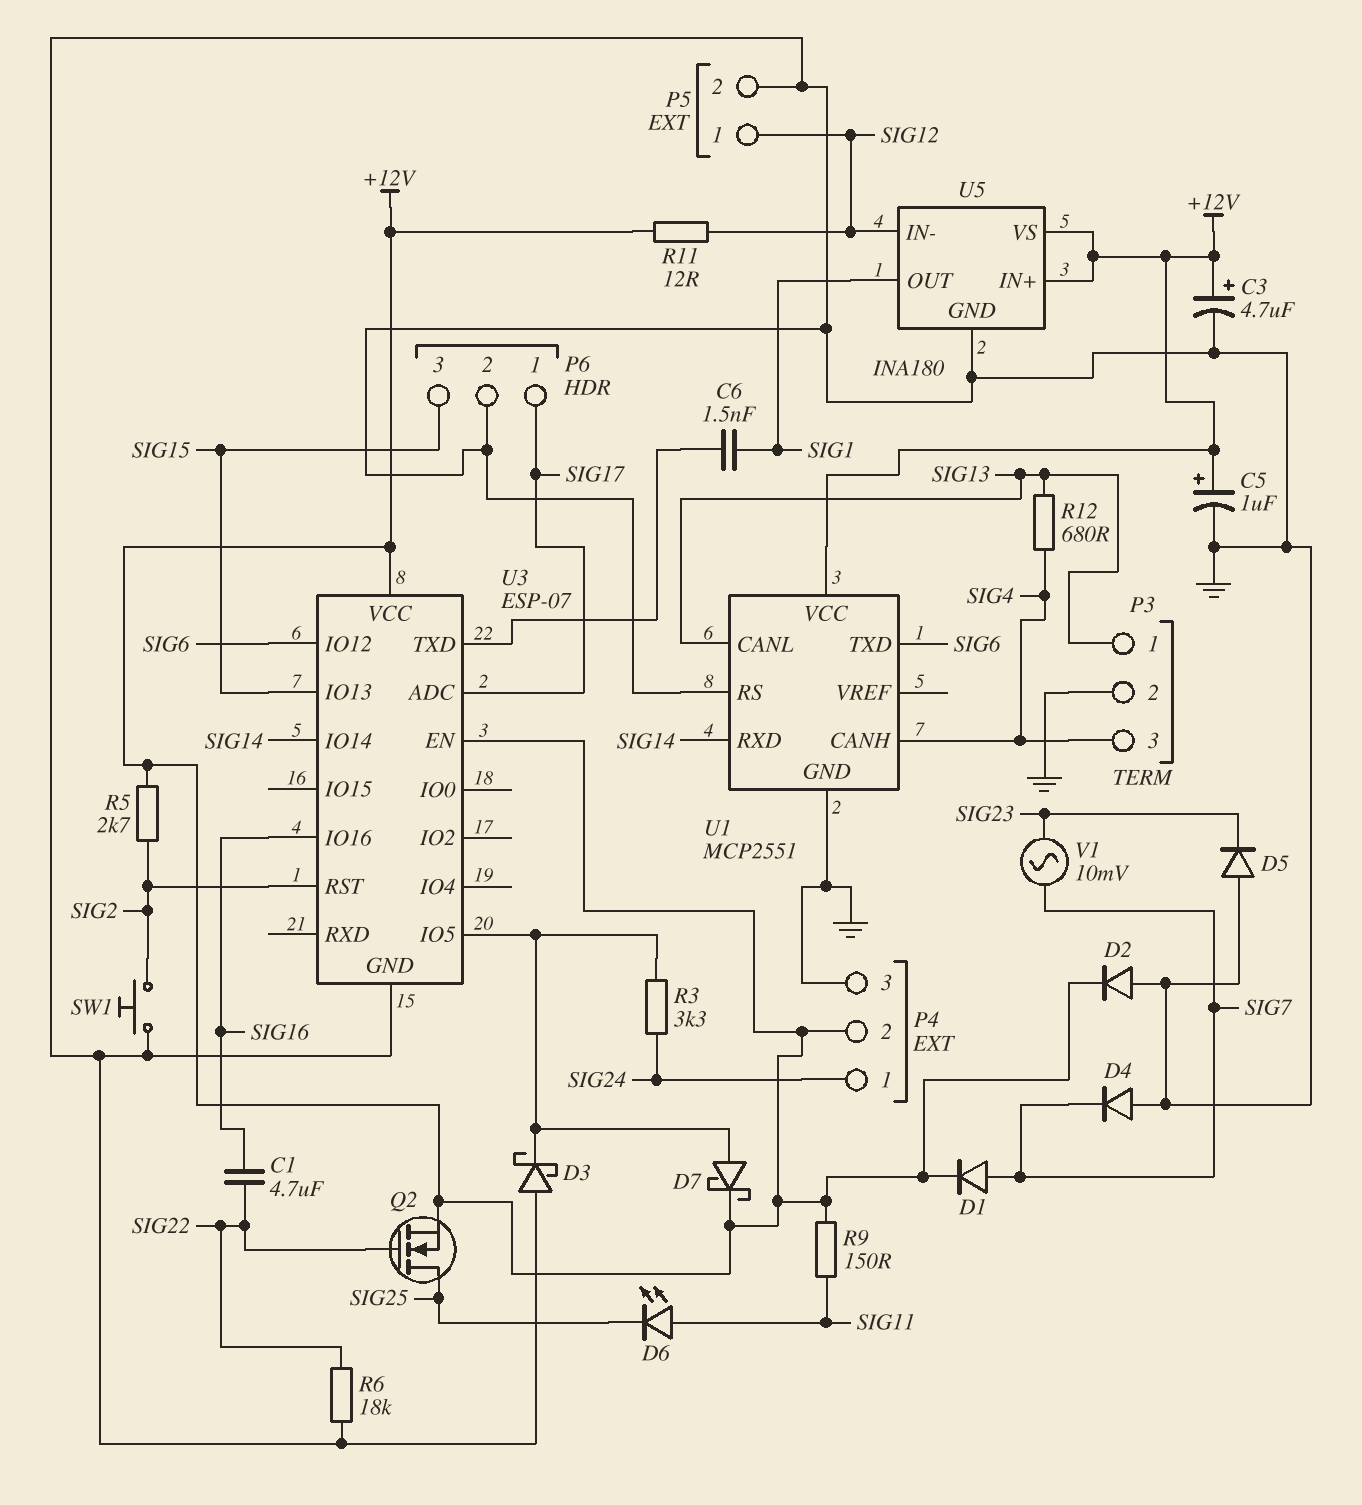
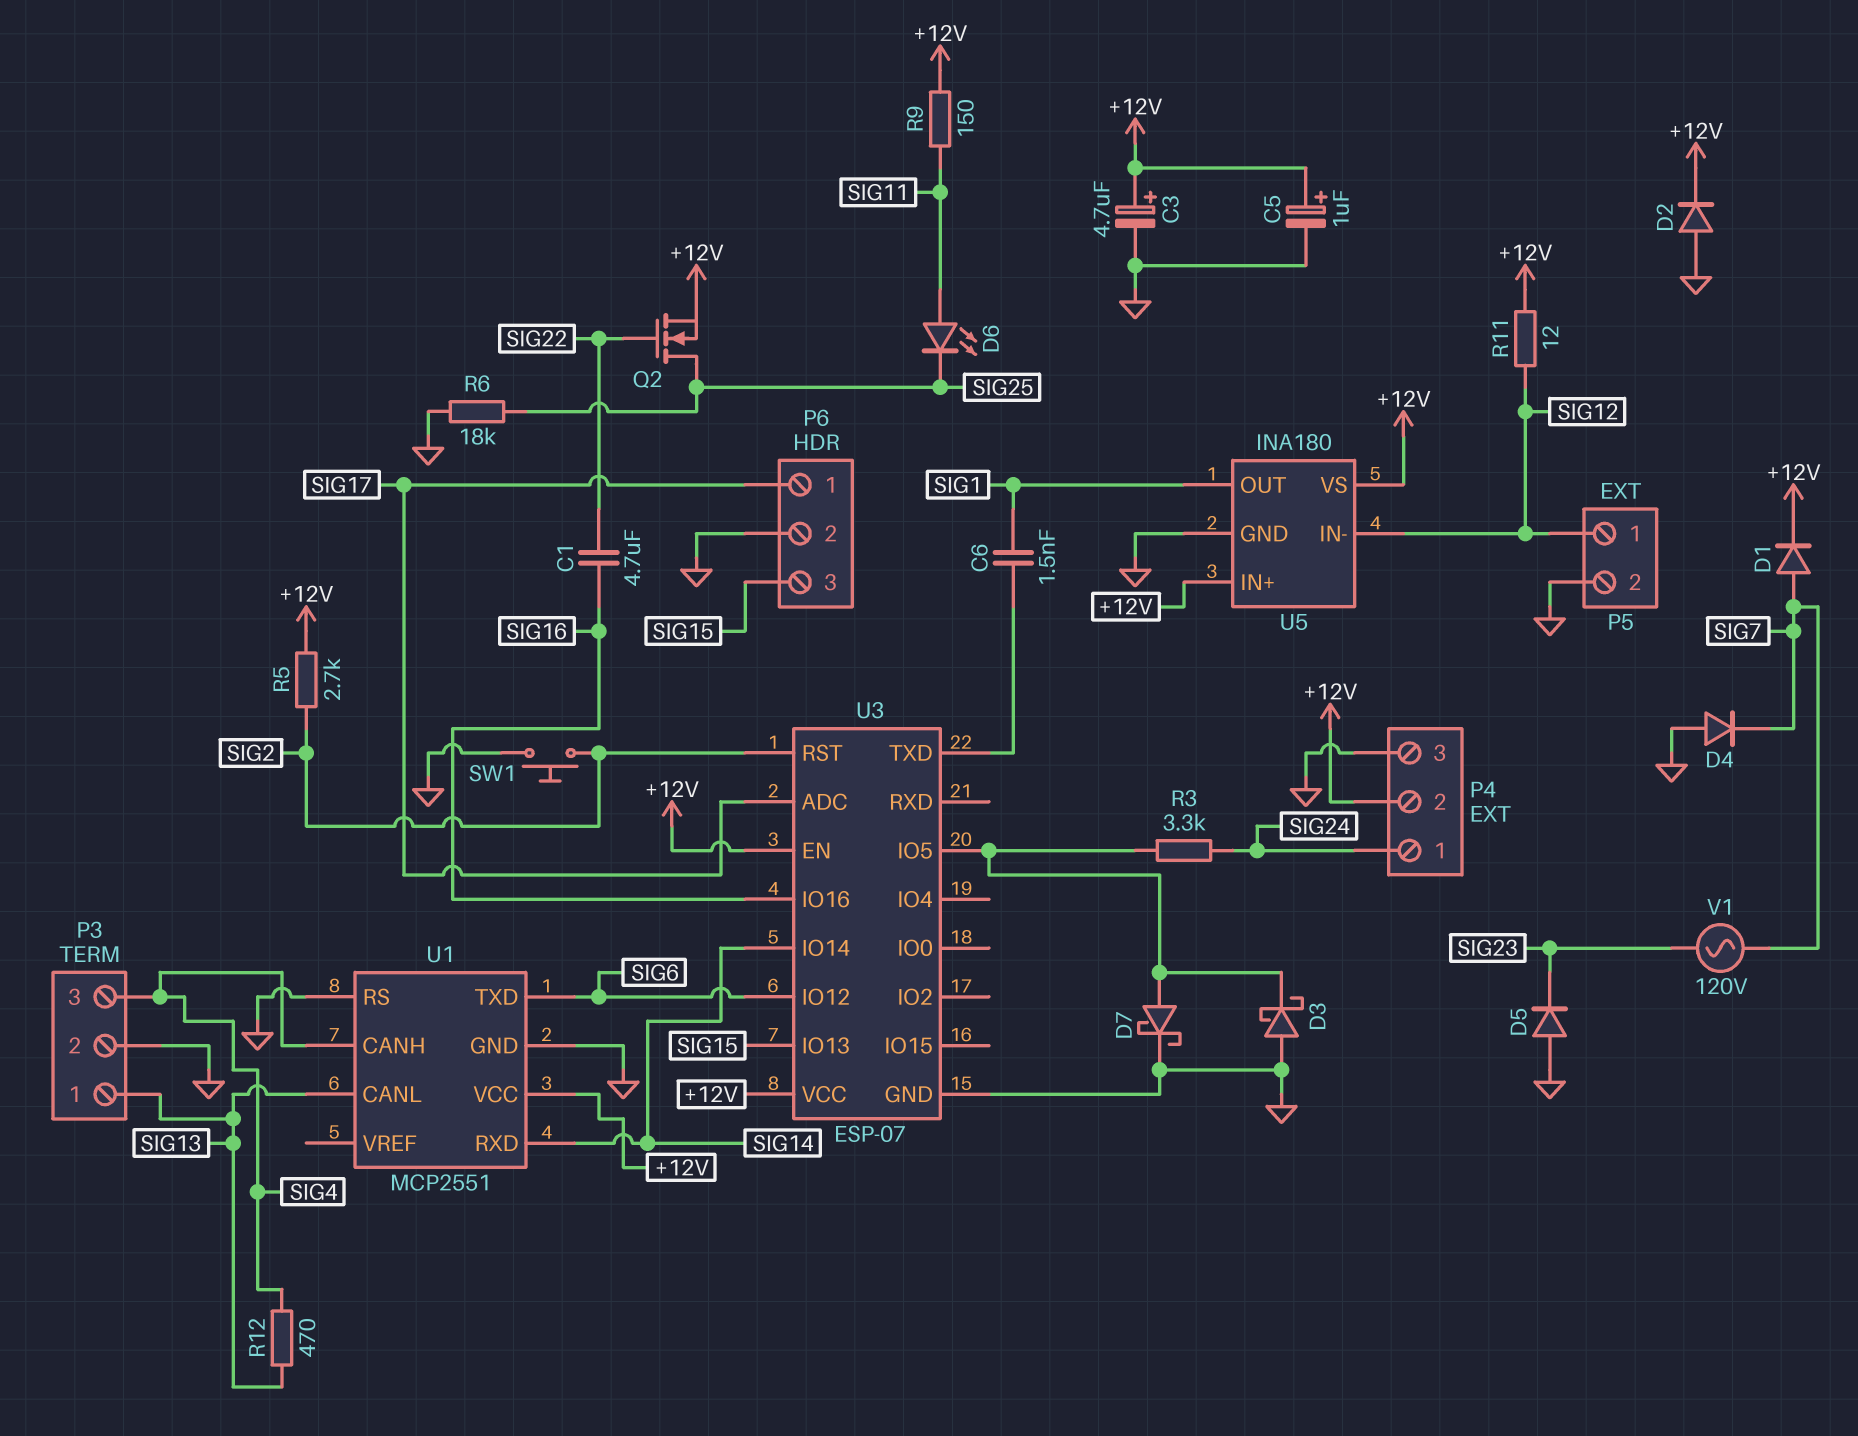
D7: schottky (A U3/IO5, K +12V) -> schottky (A U3/IO5, K GND)
R6: 18k (GND, SIG22) -> 18k (GND, SIG25)
R12: 680 (SIG4, SIG13) -> 470 (SIG4, SIG13)
V1: AC 10mV (SIG7, SIG23) -> AC 120V (SIG7, SIG23)

